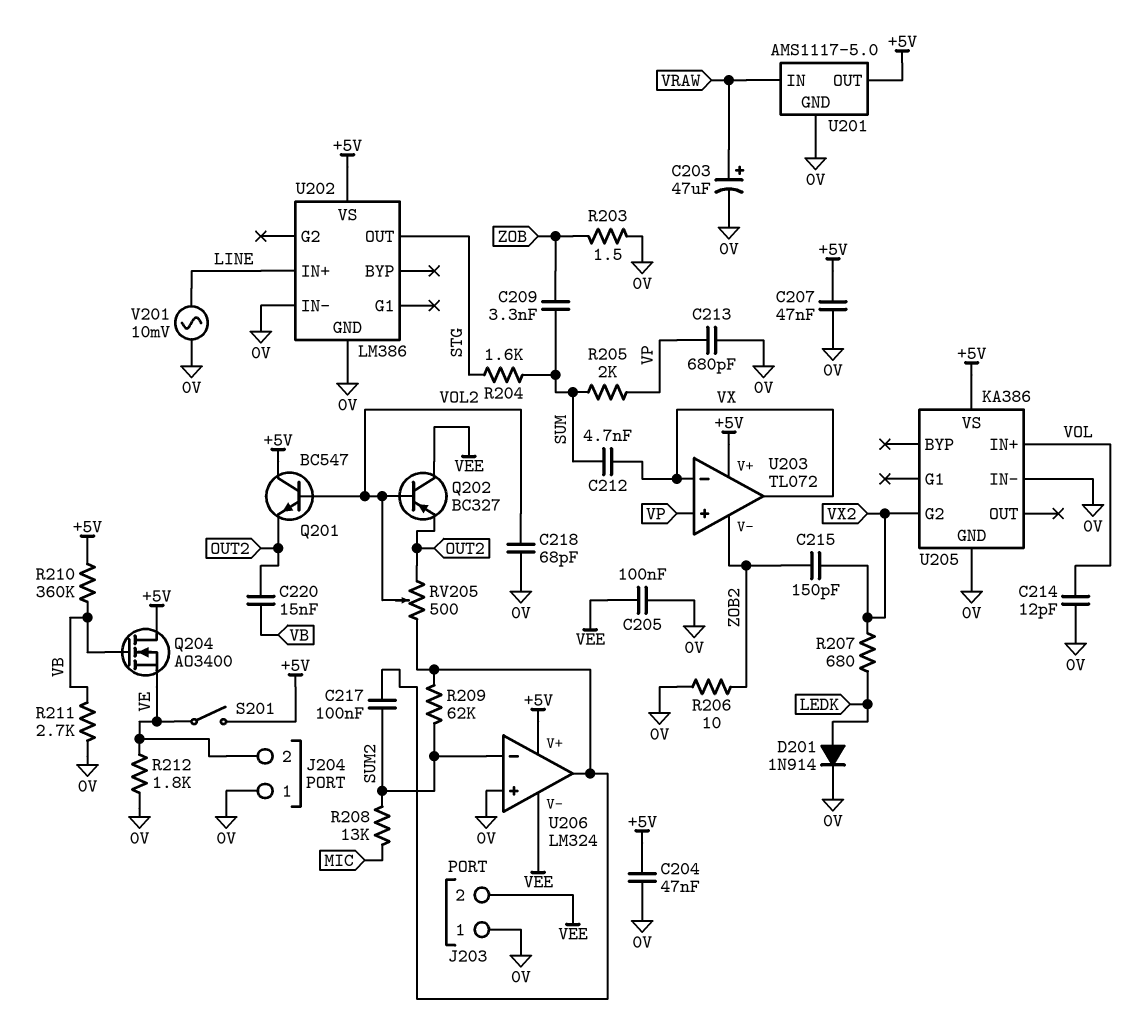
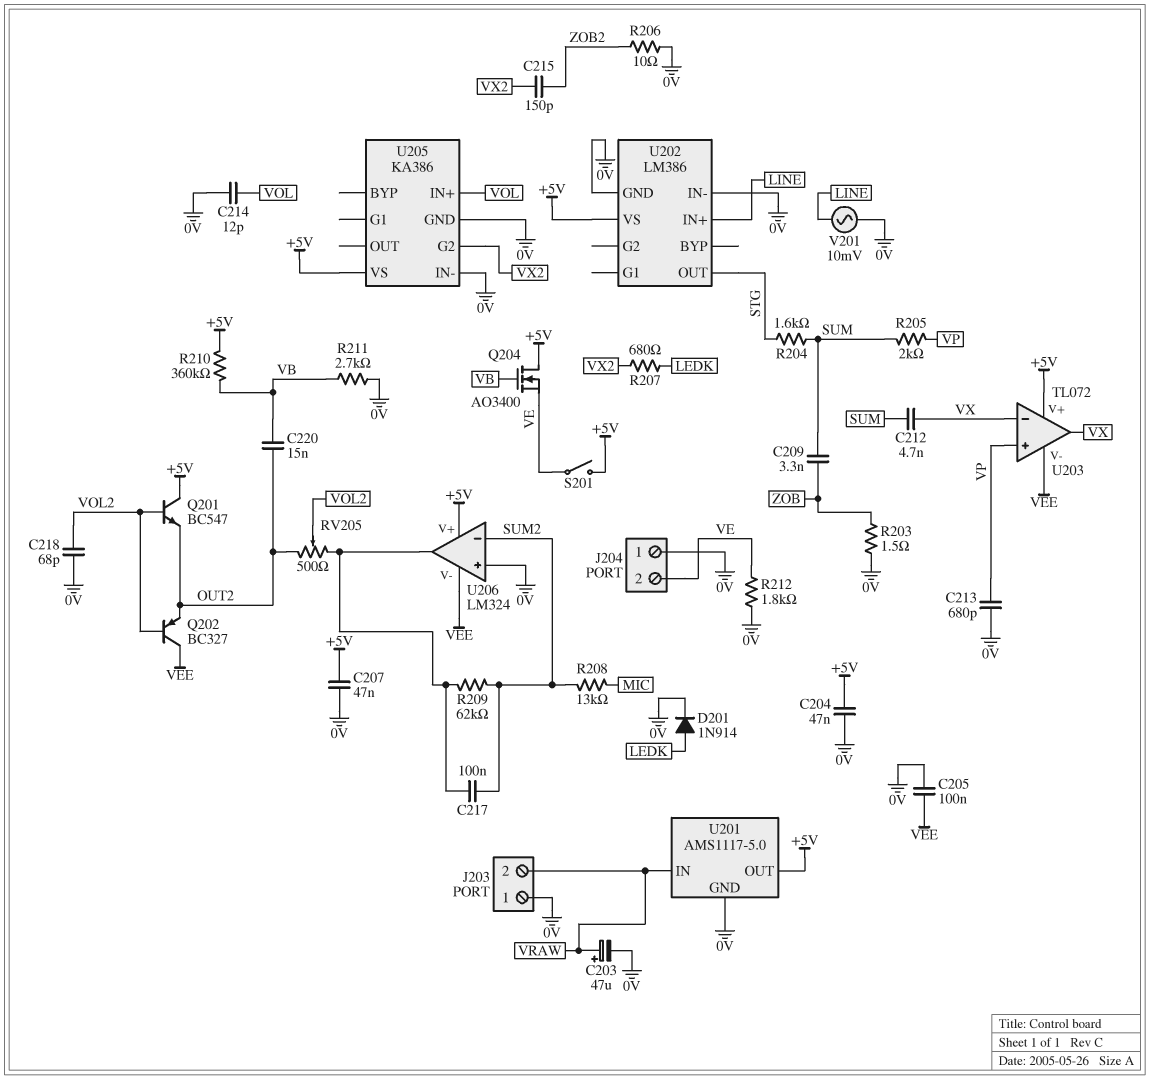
J203 pin 2: VEE -> VRAW
U203 pin V-: ZOB2 -> VEE

